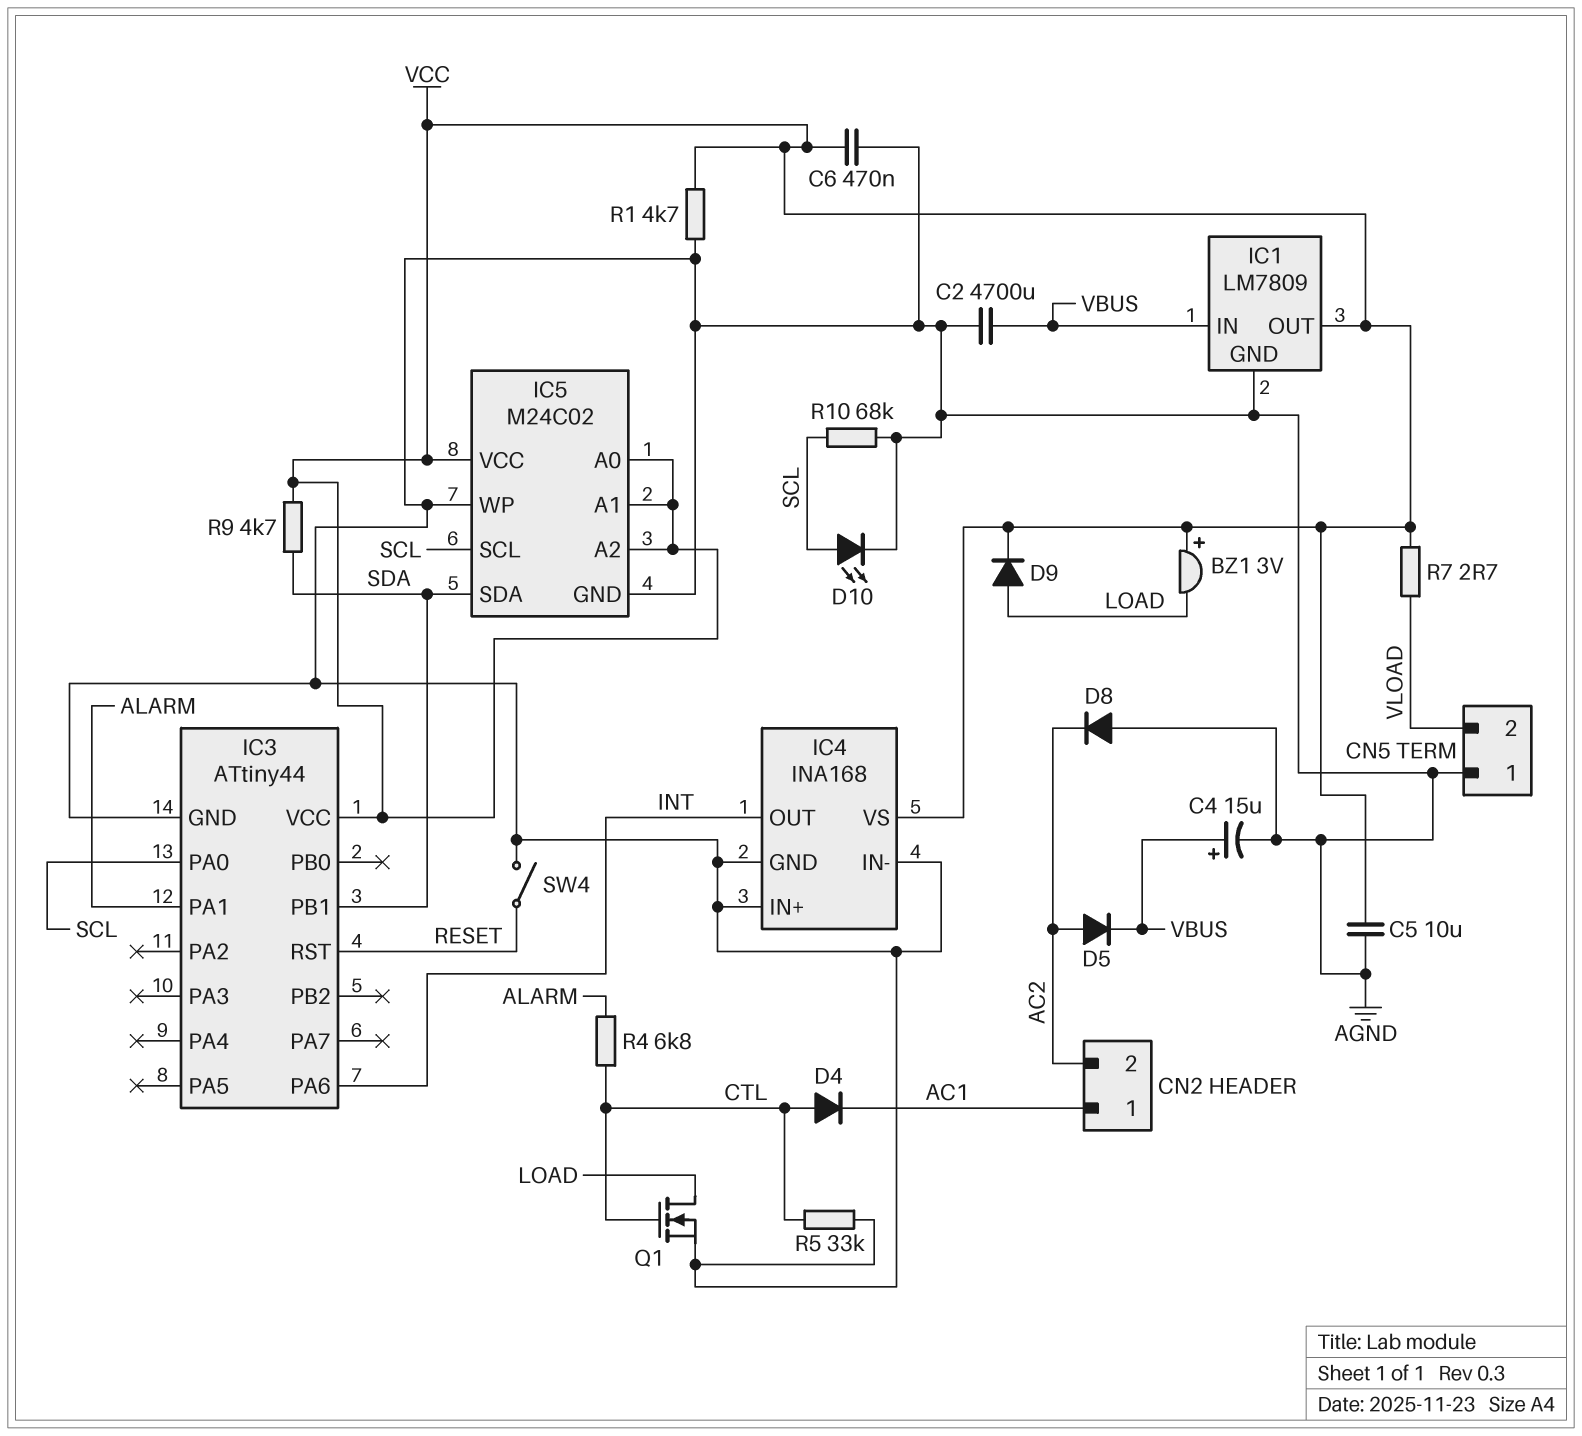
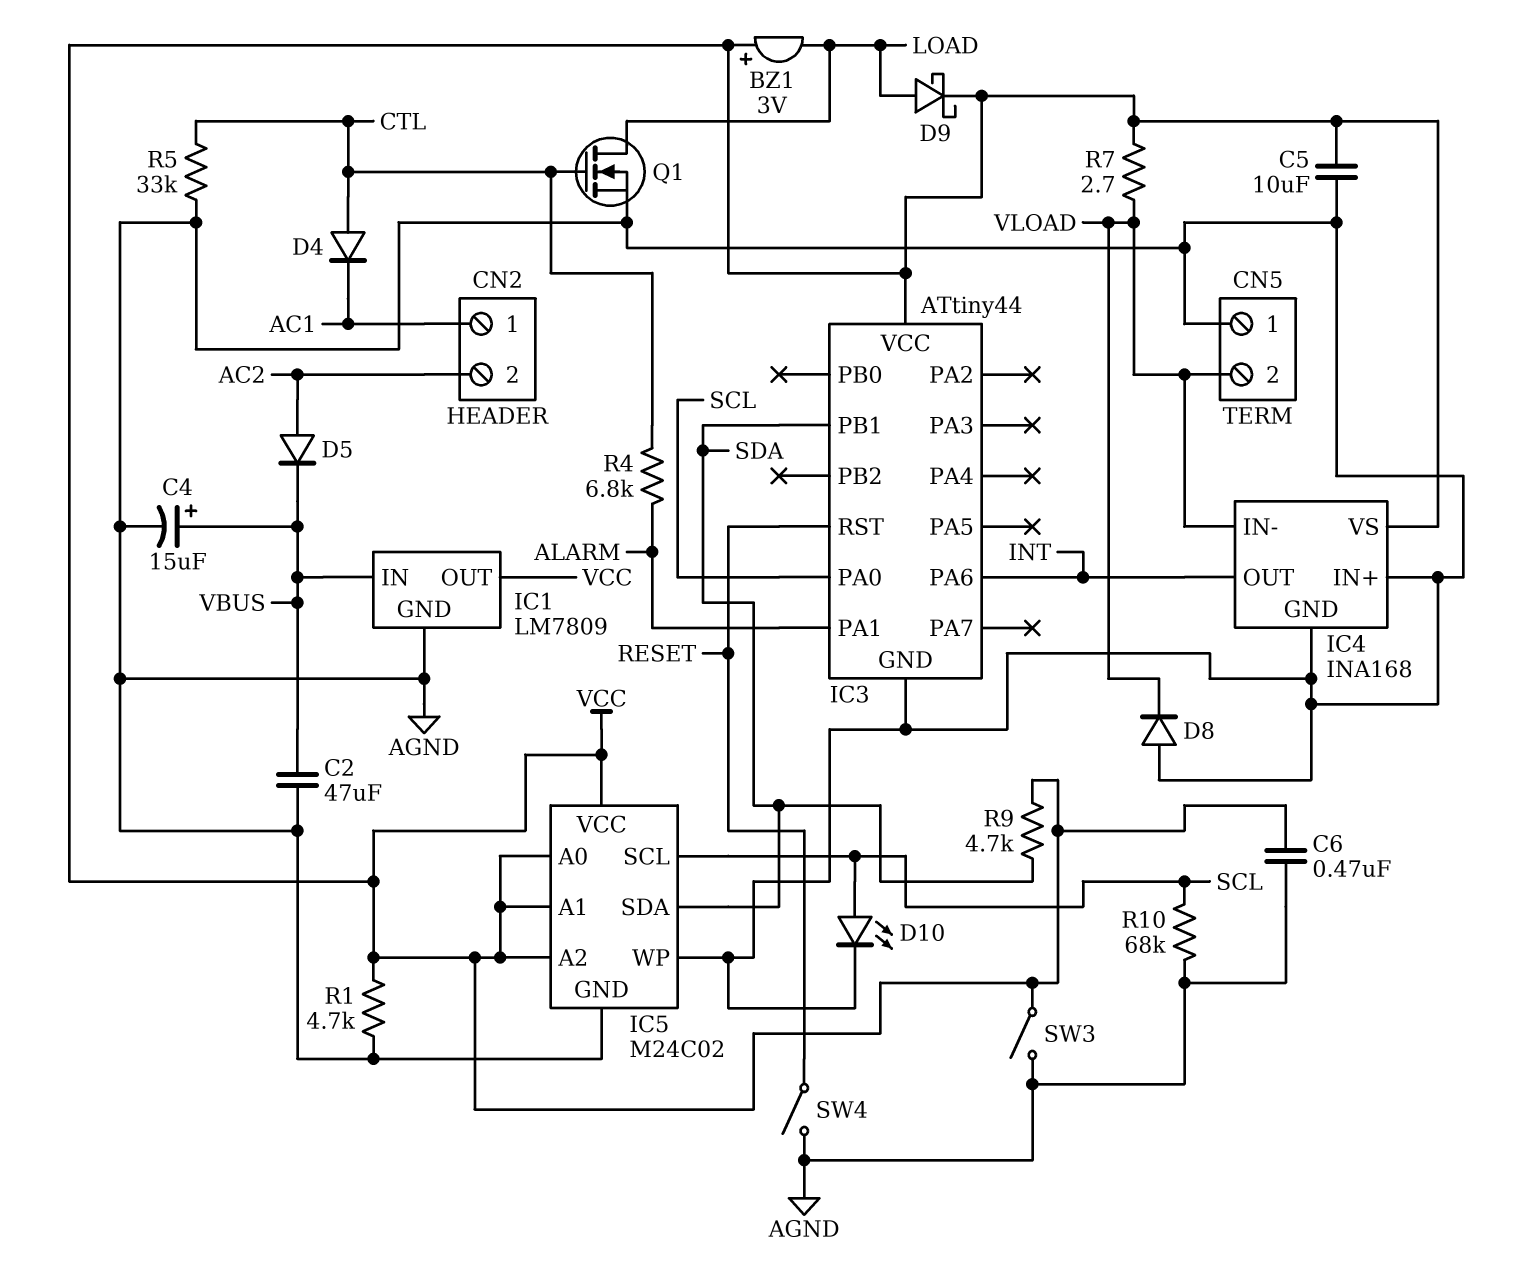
C2: 4700uF (AGND, VBUS) -> 47uF (AGND, VBUS)
D8: diode (A AGND, K AC2) -> diode (A AGND, K VLOAD)
D9: diode (A LOAD, K VCC) -> schottky (A LOAD, K VCC)
IC4 pin IN-: AGND -> VLOAD
SW3: none -> switch (AGND, VCC)

